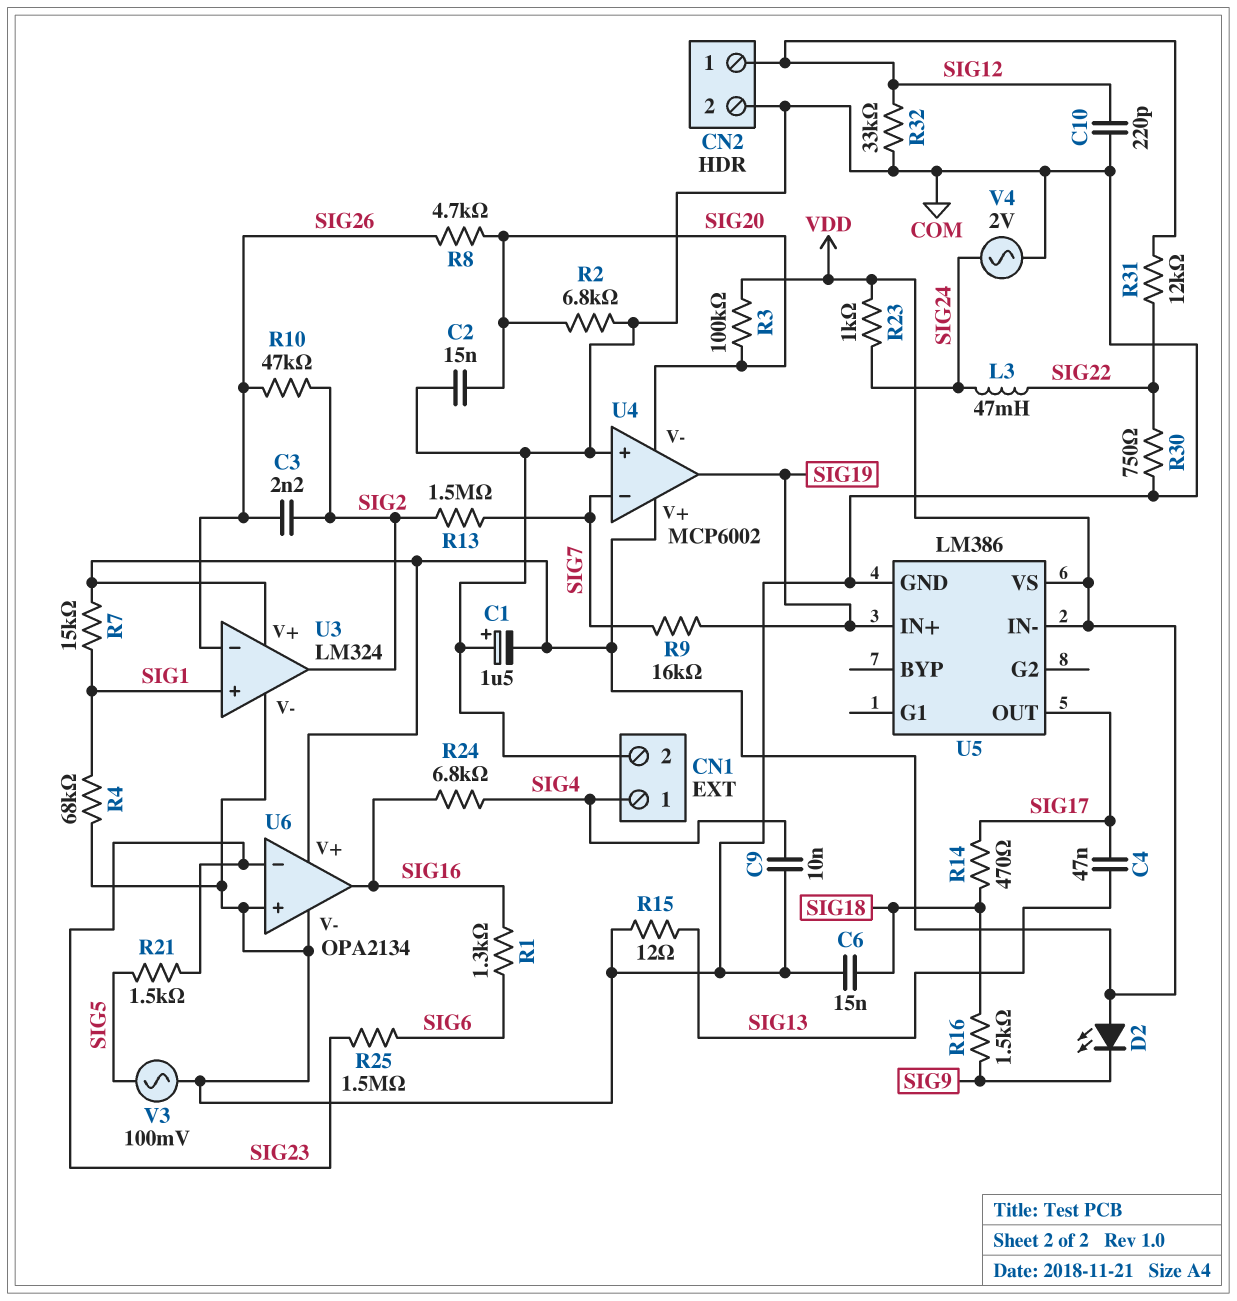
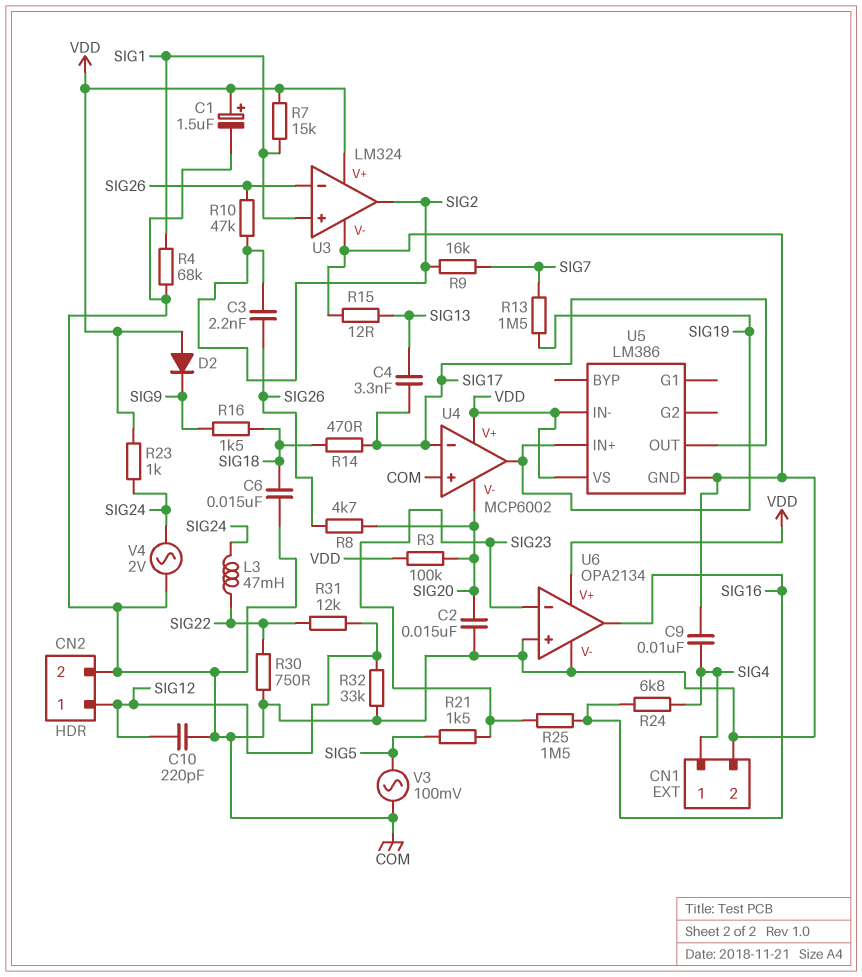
C1: 1.5uF (plus COM, minus VDD) -> 1.5uF (plus VDD, minus COM)
C4: 47nF (SIG13, SIG17) -> 3.3nF (SIG13, SIG17)
D2: LED (A VDD, K SIG9) -> diode (A VDD, K SIG9)
R1: 1.3k (SIG6, SIG16) -> none
R2: 6.8k (COM, SIG20) -> none
R9: 16k (SIG7, SIG19) -> 16k (SIG2, SIG7)
R13: 1.5M (SIG2, SIG7) -> 1.5M (SIG7, SIG19)
R25: 1.5M (SIG6, SIG23) -> 1.5M (SIG16, SIG23)
U4 pin in-: SIG7 -> SIG17

